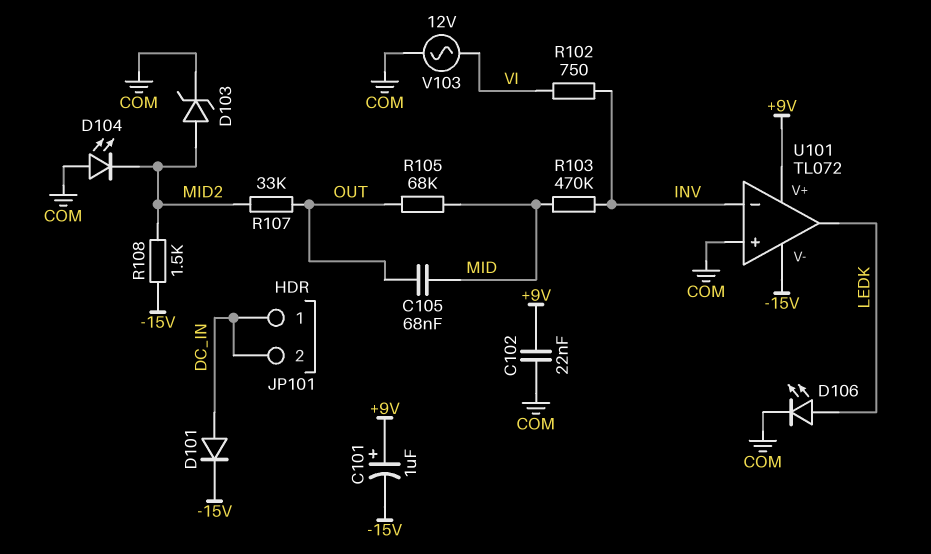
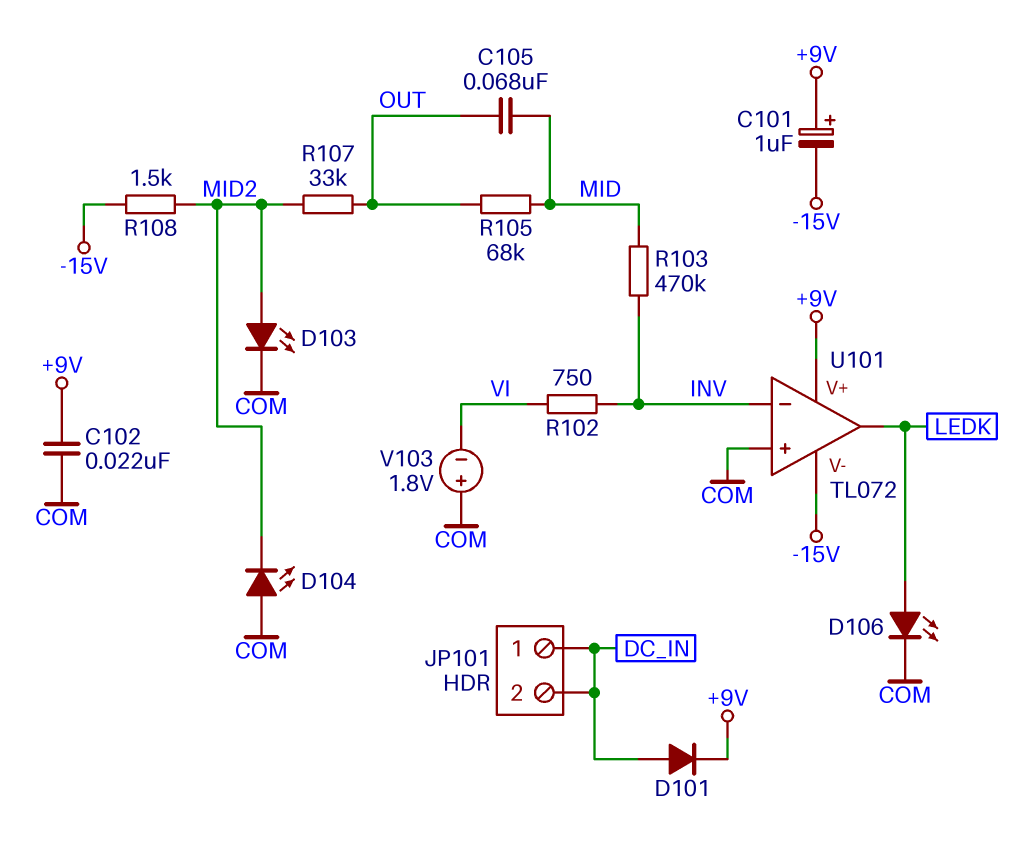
D101: diode (A DC_IN, K -15V) -> diode (A DC_IN, K +9V)
D103: zener (A MID2, K COM) -> LED (A MID2, K COM)
V103: AC 12V (COM, VI) -> 1.8V (plus COM, minus VI)

